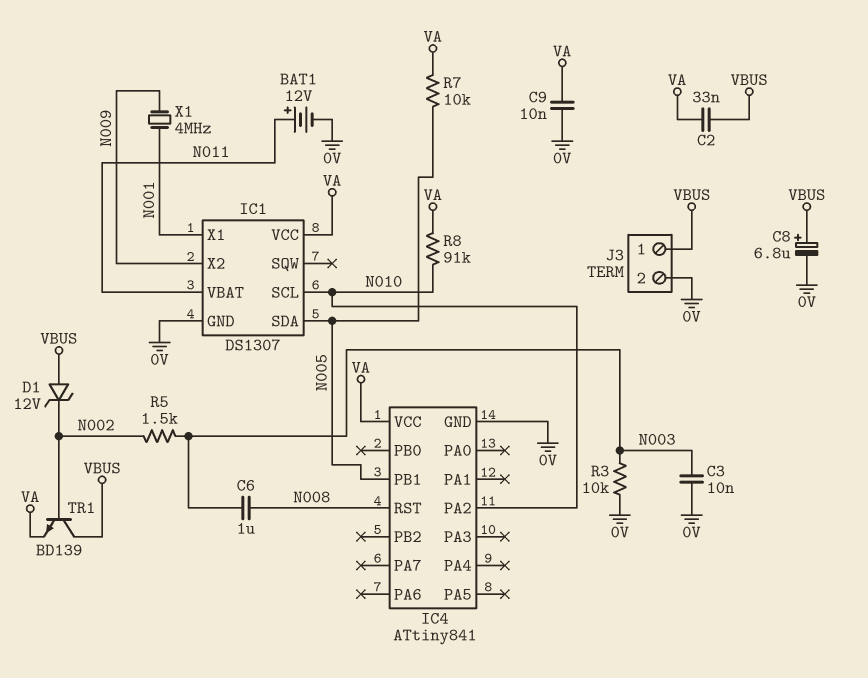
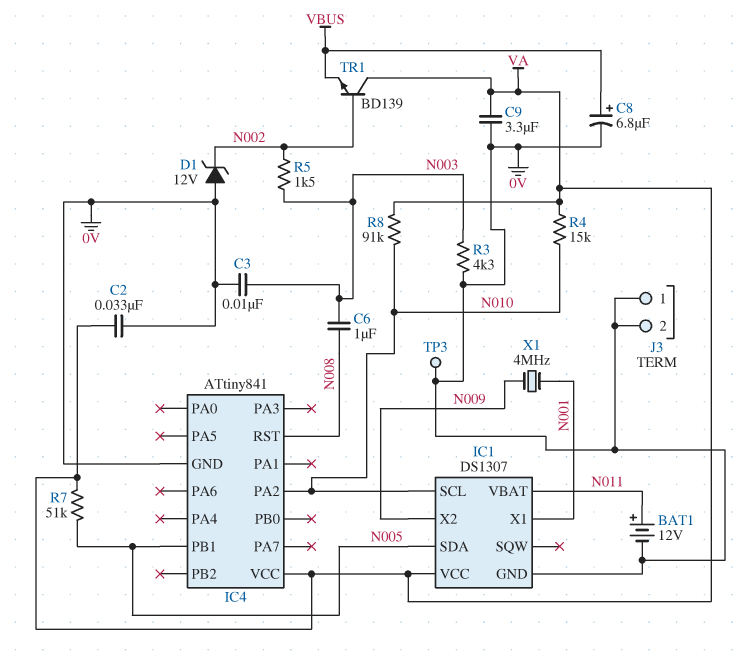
C2: 33nF (VA, VBUS) -> 33nF (0V, VA)
C9: 10nF (0V, VA) -> 3.3uF (0V, VA)
D1: zener 12V (A VBUS, K N002) -> zener 12V (A 0V, K N002)
J3 pin 1: VBUS -> 0V
R3: 10k (0V, N003) -> 4.3k (0V, N003)
R4: none -> 15k (N010, VA)
R7: 10k (N005, VA) -> 51k (N005, VA)
TP3: none -> test point (0V)
TR1: NPN BD139 (B N002, C VBUS, E VA) -> NPN BD139 (B N002, C VA, E VBUS)

